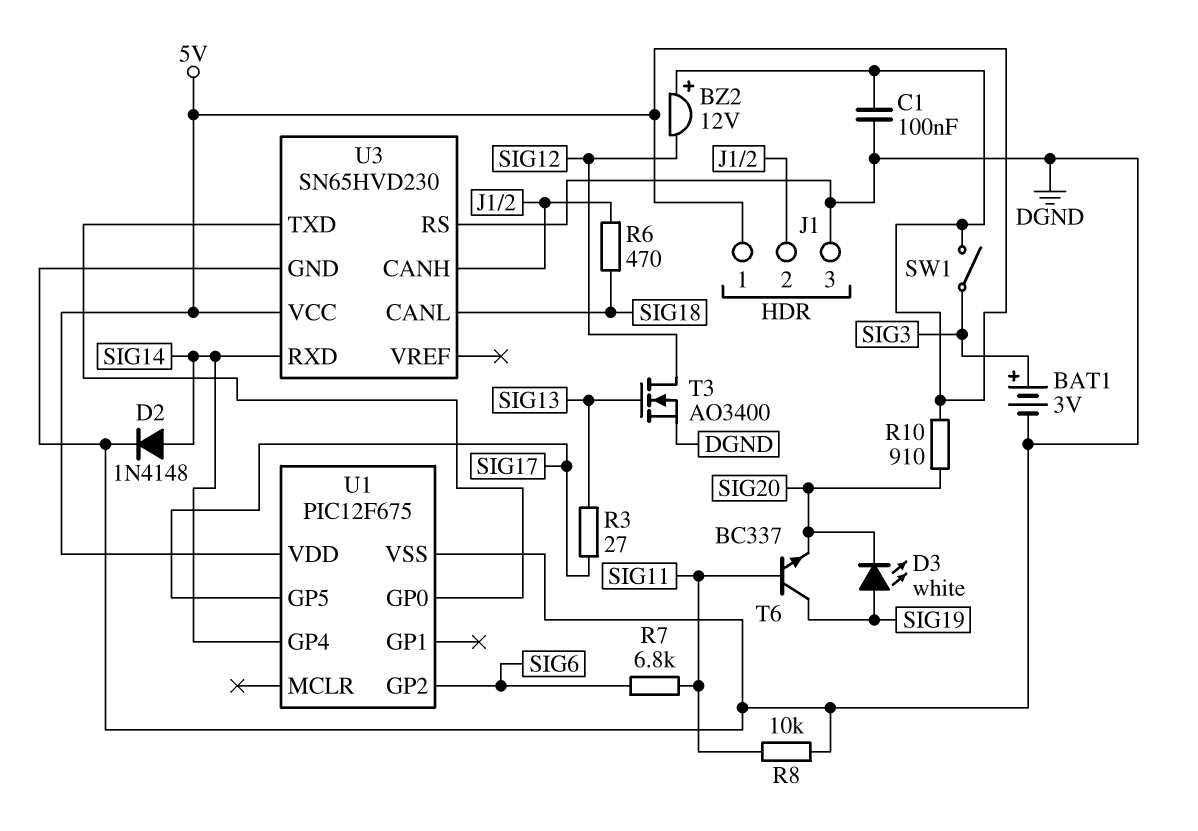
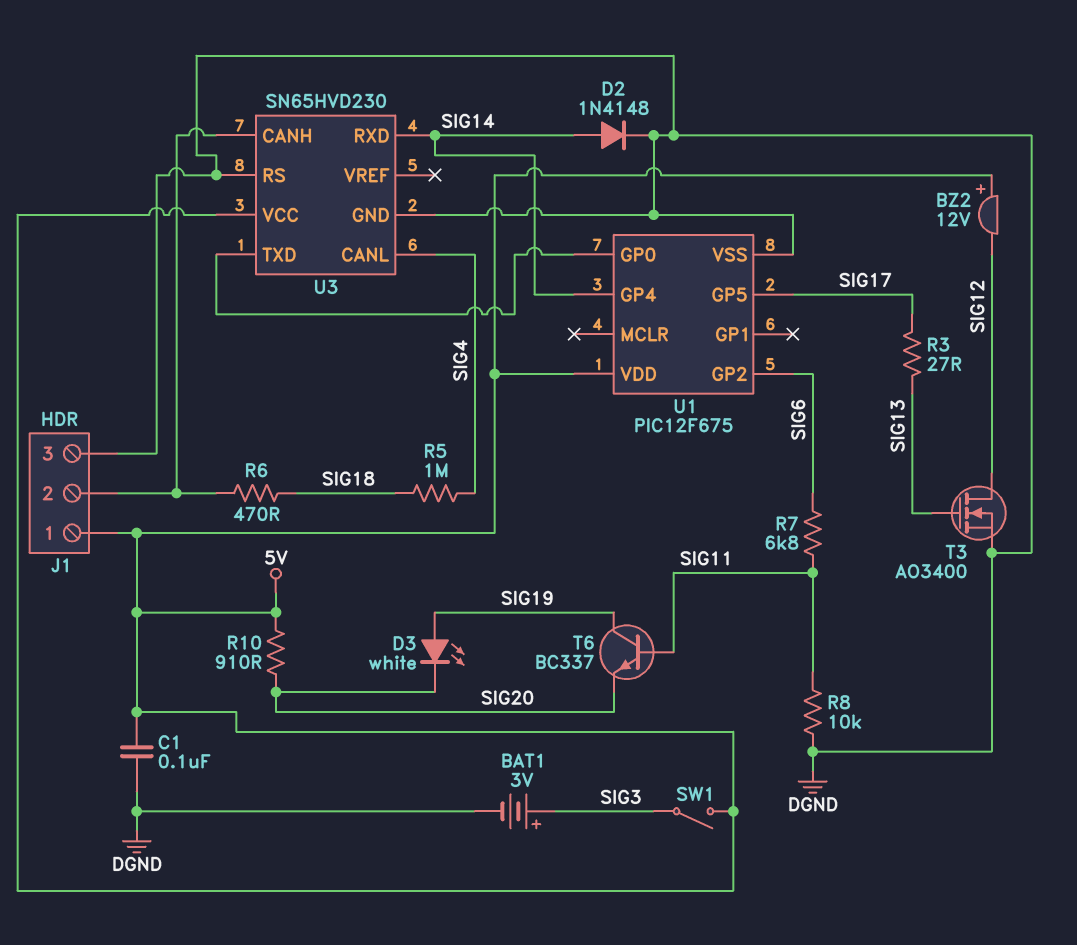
R5: none -> 1M (SIG4, SIG18)
U3 pin CANL: SIG18 -> SIG4

